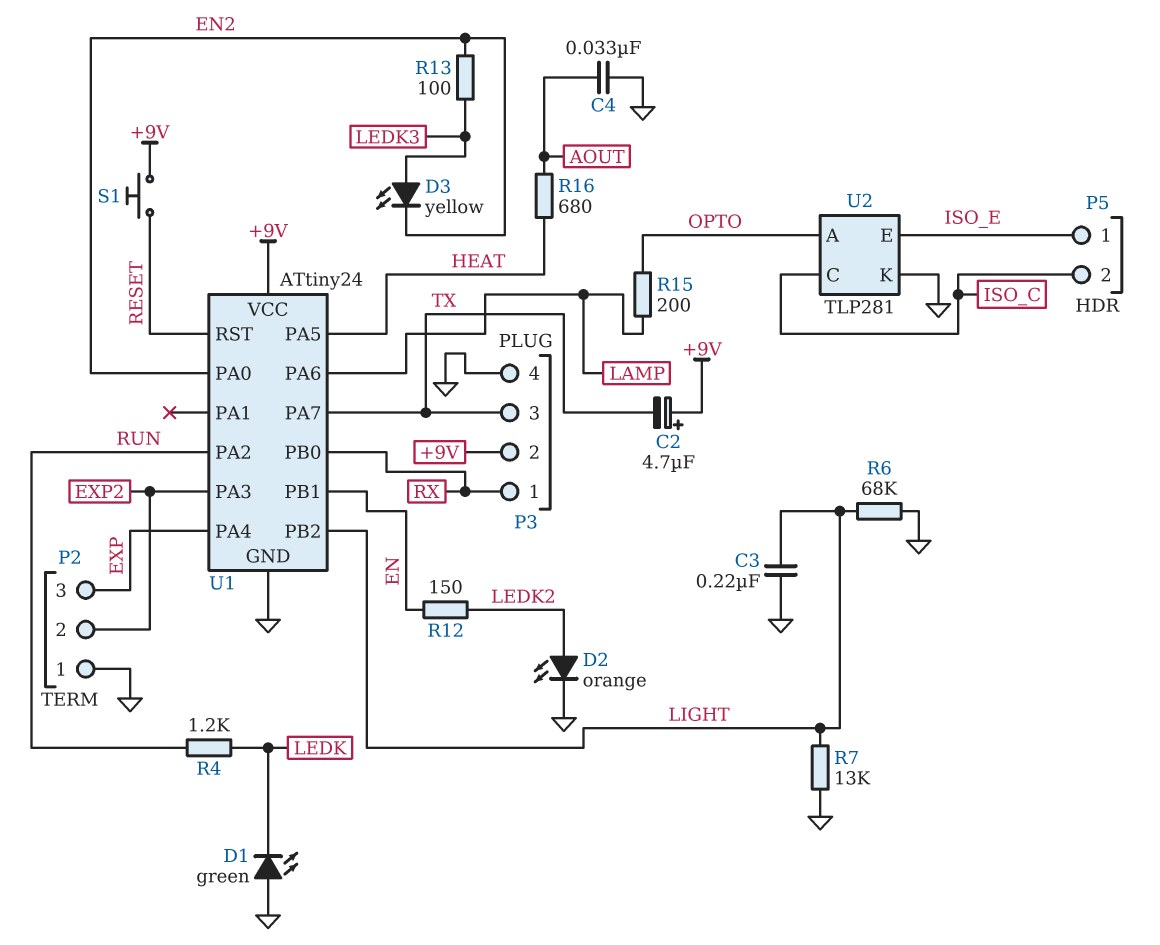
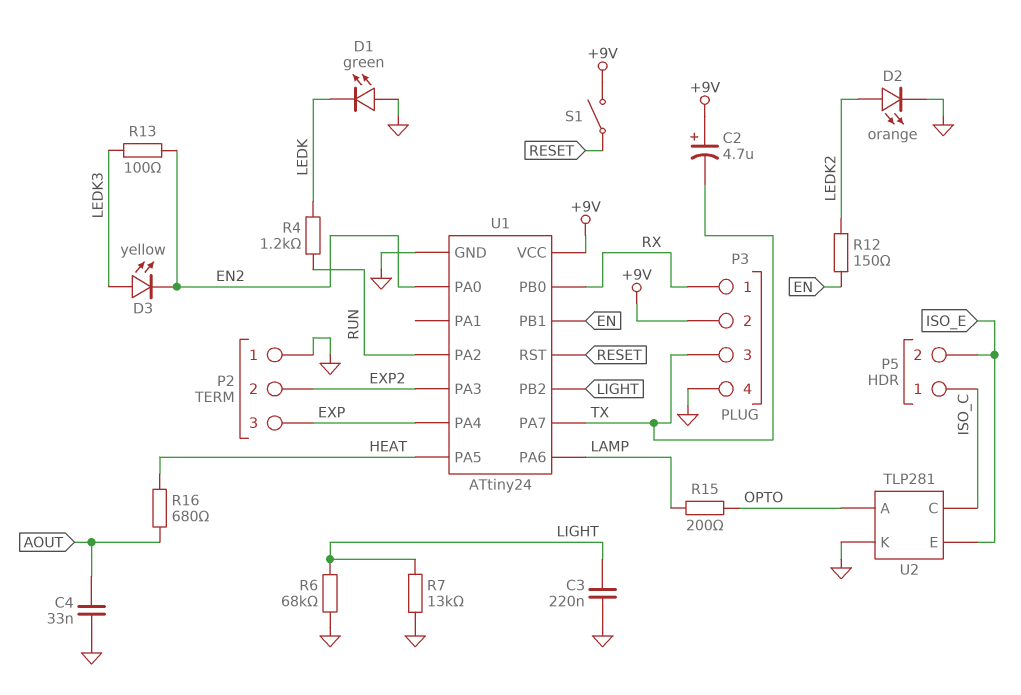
P5 pin 1: ISO_E -> ISO_C
P5 pin 2: ISO_C -> ISO_E
S1: button (+9V, RESET) -> switch (+9V, RESET)

